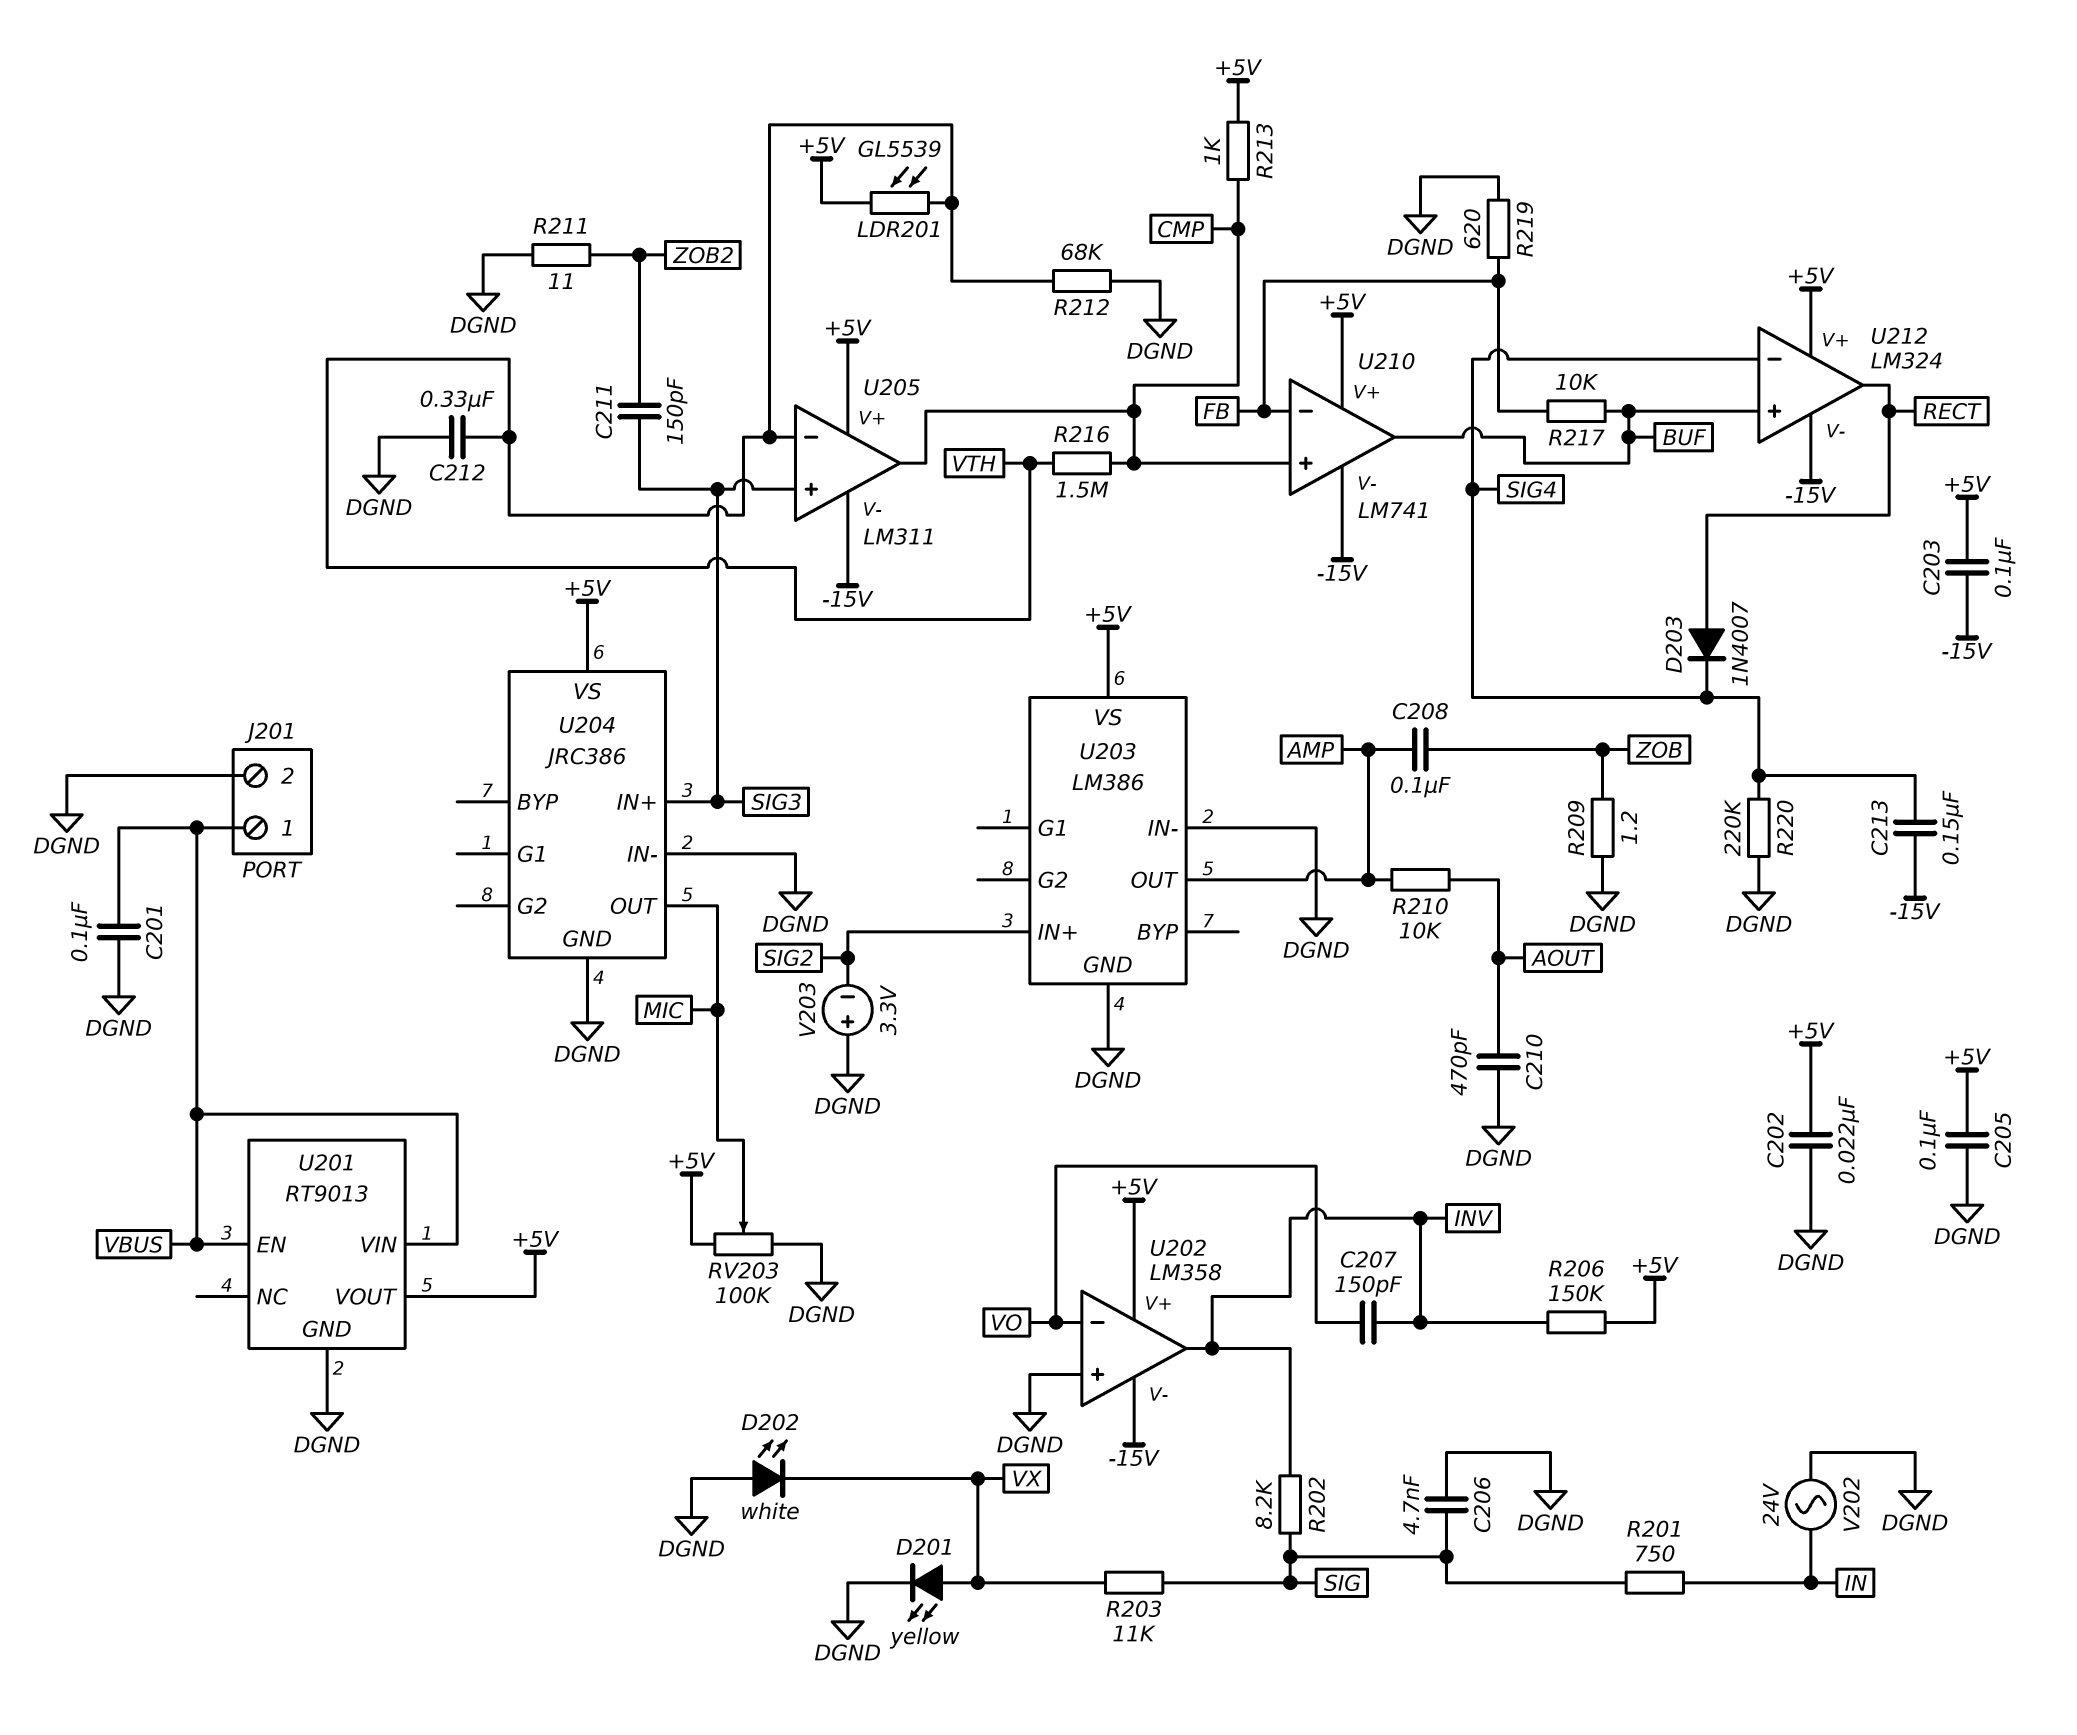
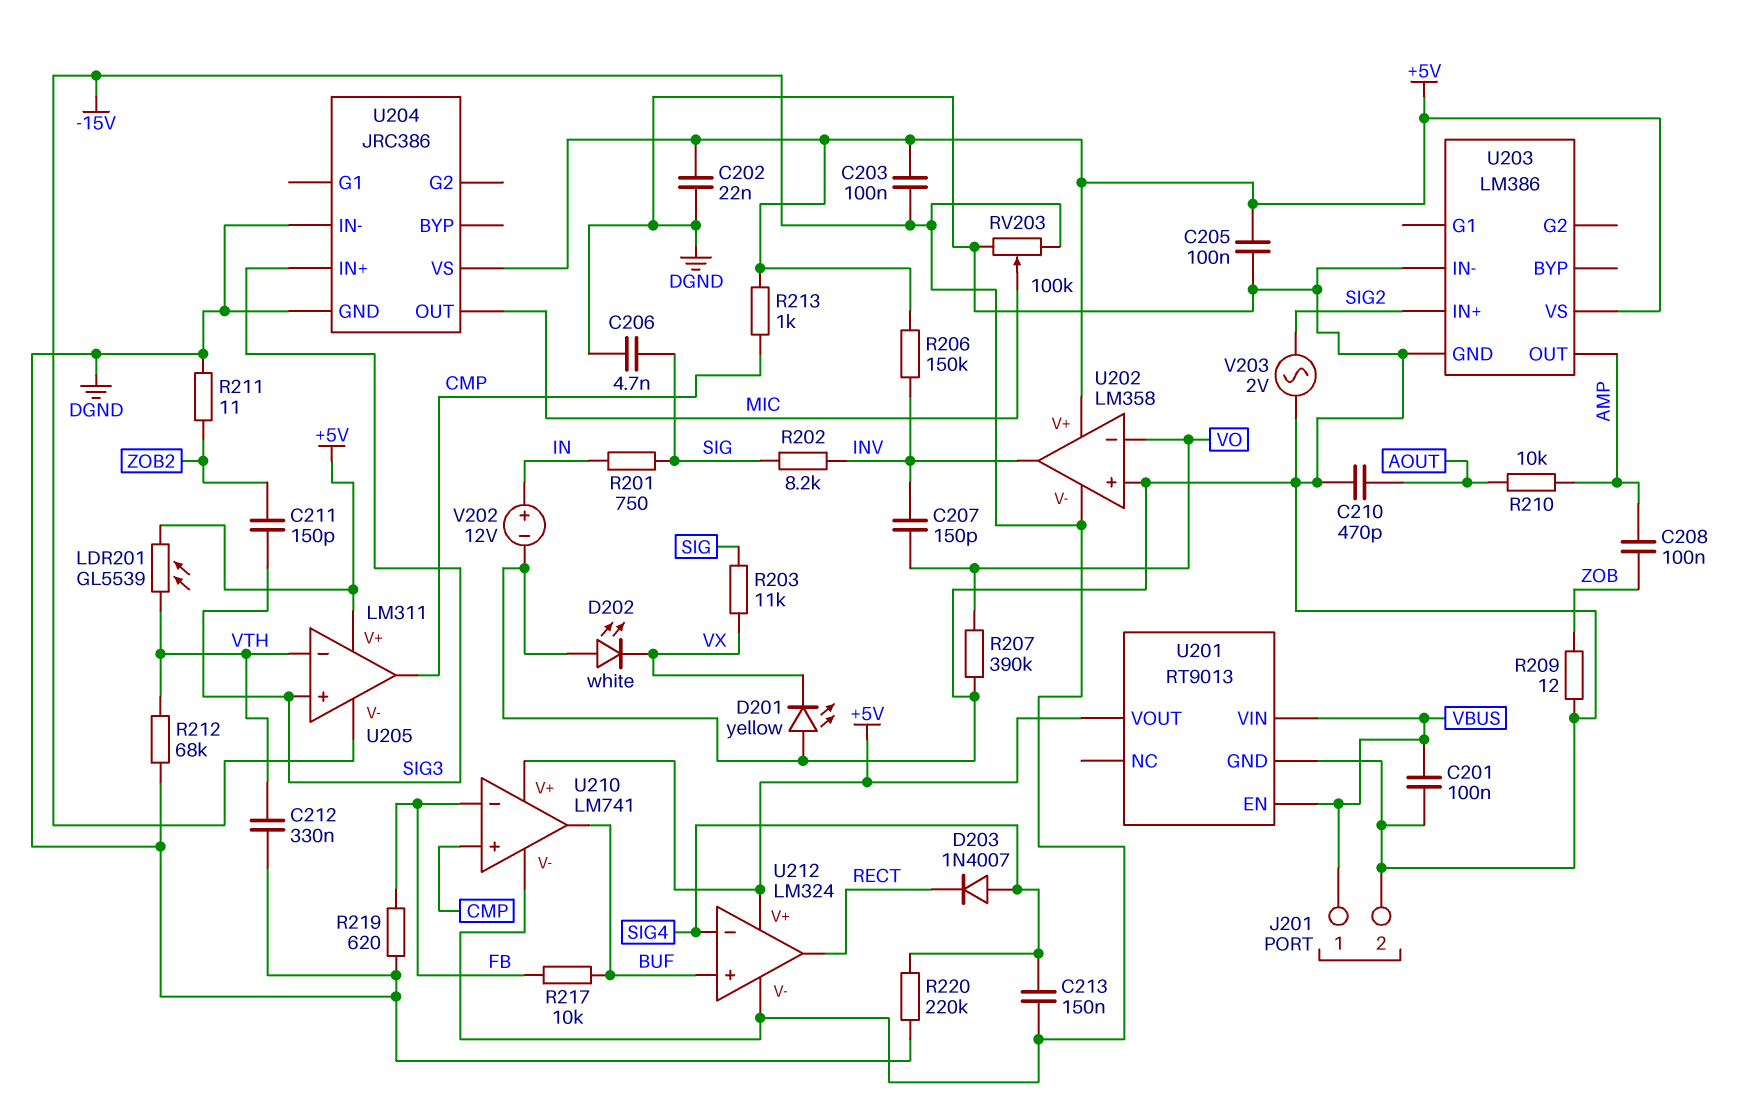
D201: LED yellow (A VX, K DGND) -> LED yellow (A DGND, K VX)
D203: diode 1N4007 (A RECT, K SIG4) -> diode 1N4007 (A SIG4, K RECT)
R207: none -> 390k (DGND, VO)
R209: 1.2 (DGND, ZOB) -> 12 (DGND, ZOB)
R216: 1.5M (CMP, VTH) -> none
RV203: 100k (+5V, DGND, wiper MIC) -> 100k (-15V, DGND, wiper MIC)
V202: AC 24V (DGND, IN) -> 12V (plus IN, minus DGND)
V203: 3.3V (plus DGND, minus SIG2) -> AC 2V (DGND, SIG2)

